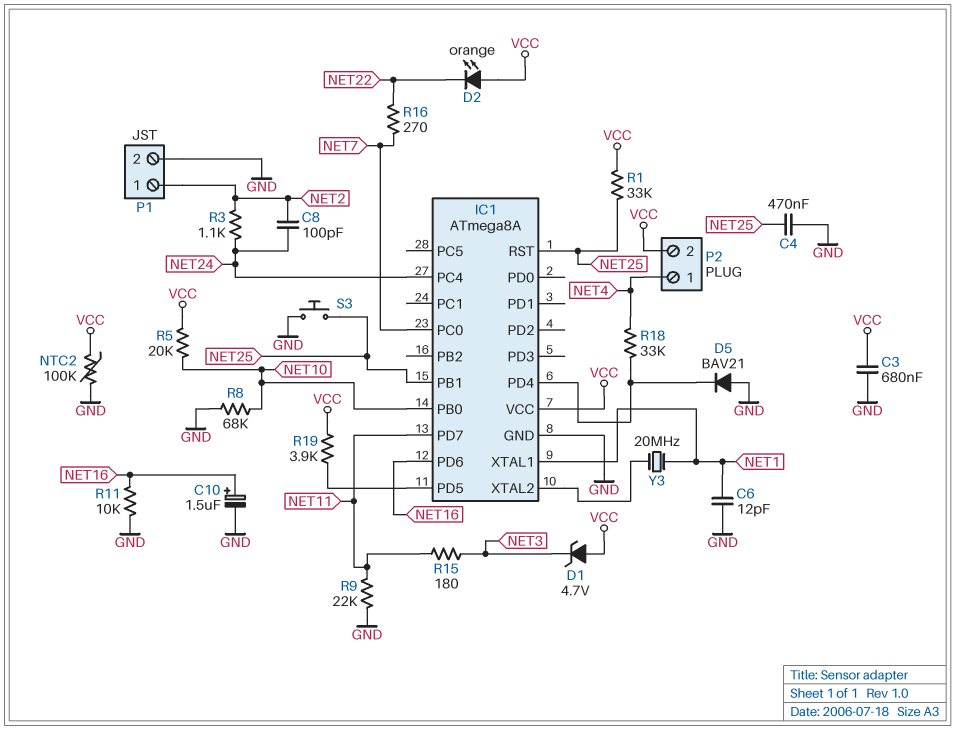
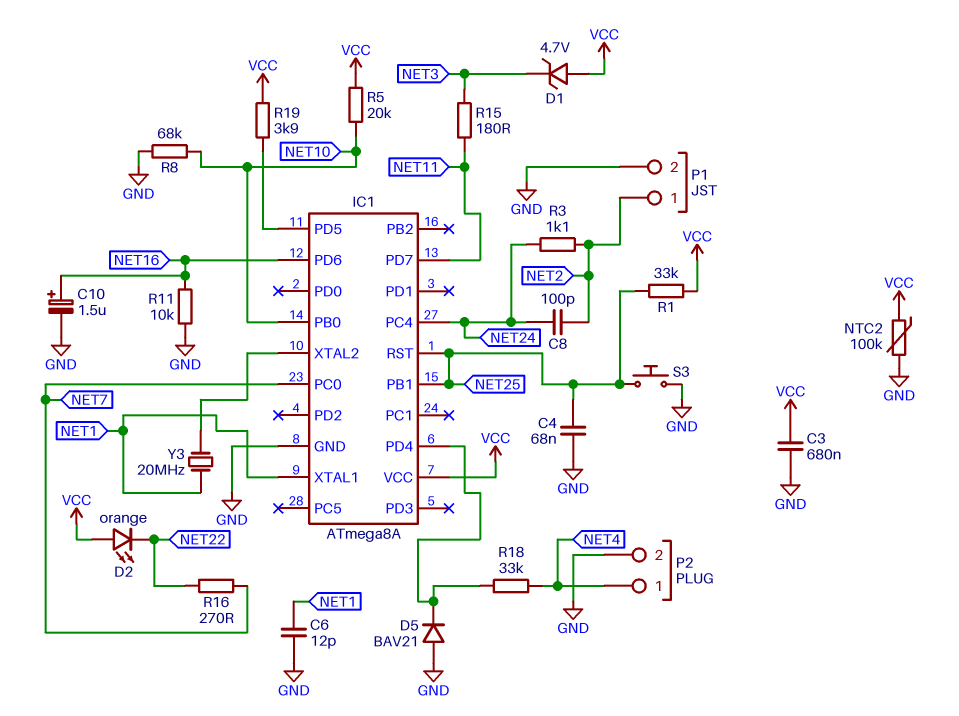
C4: 470nF (GND, NET25) -> 68nF (GND, NET25)
P2 pin 2: VCC -> GND
R9: 22k (GND, NET11) -> none

